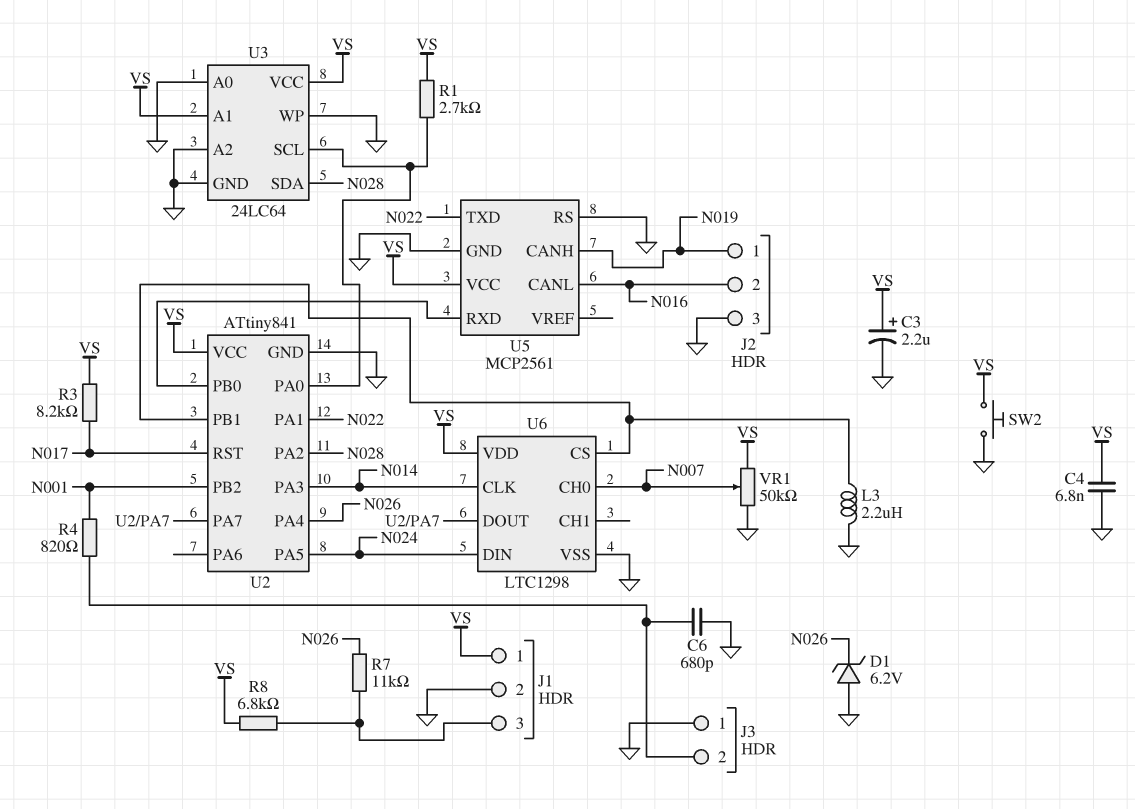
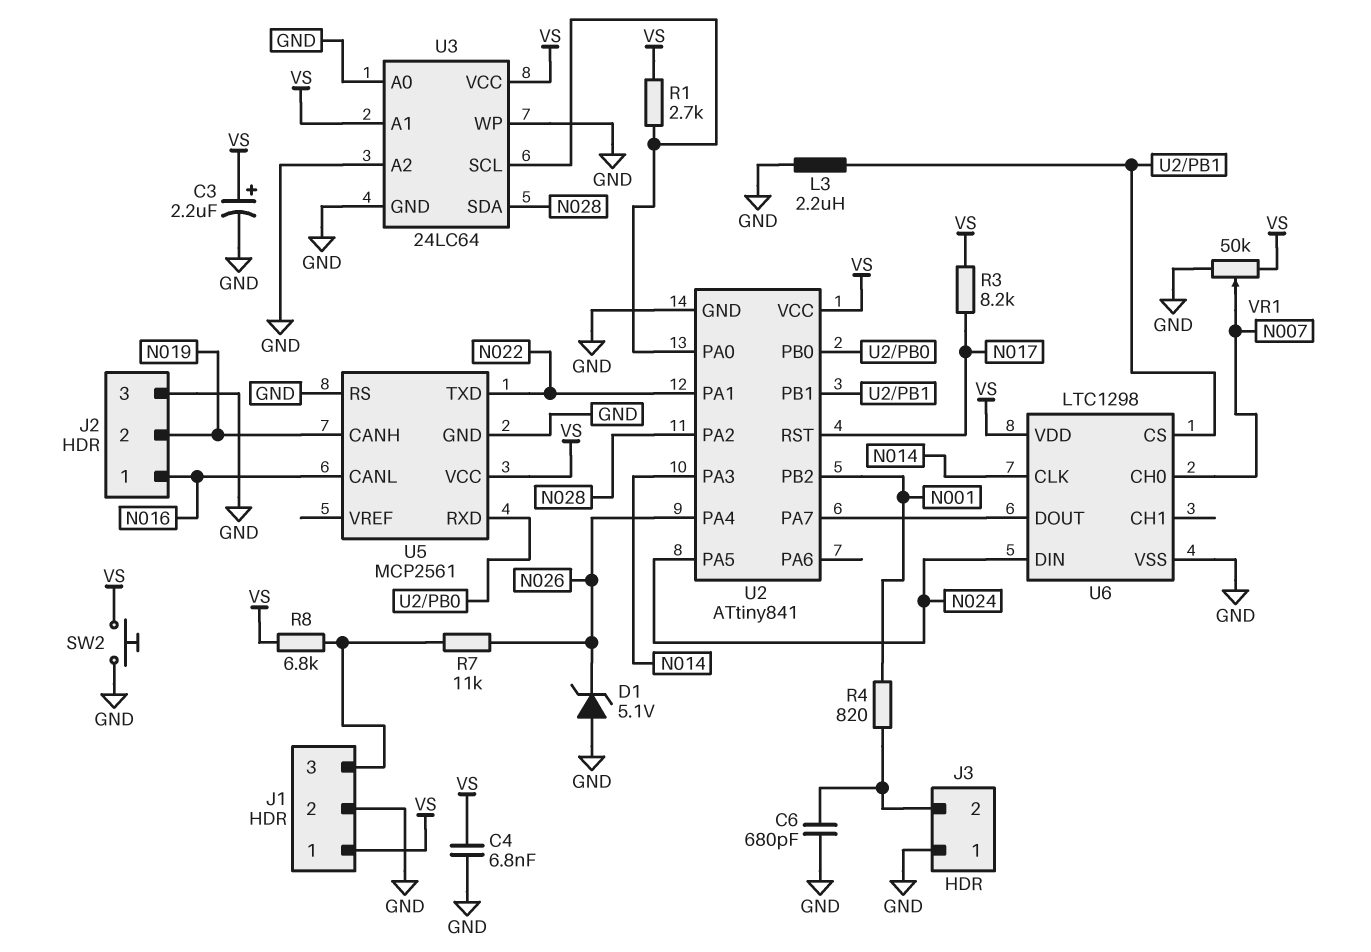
D1: zener 6.2V (A GND, K N026) -> zener 5.1V (A GND, K N026)
J2 pin 1: N019 -> N016
J2 pin 2: N016 -> N019

